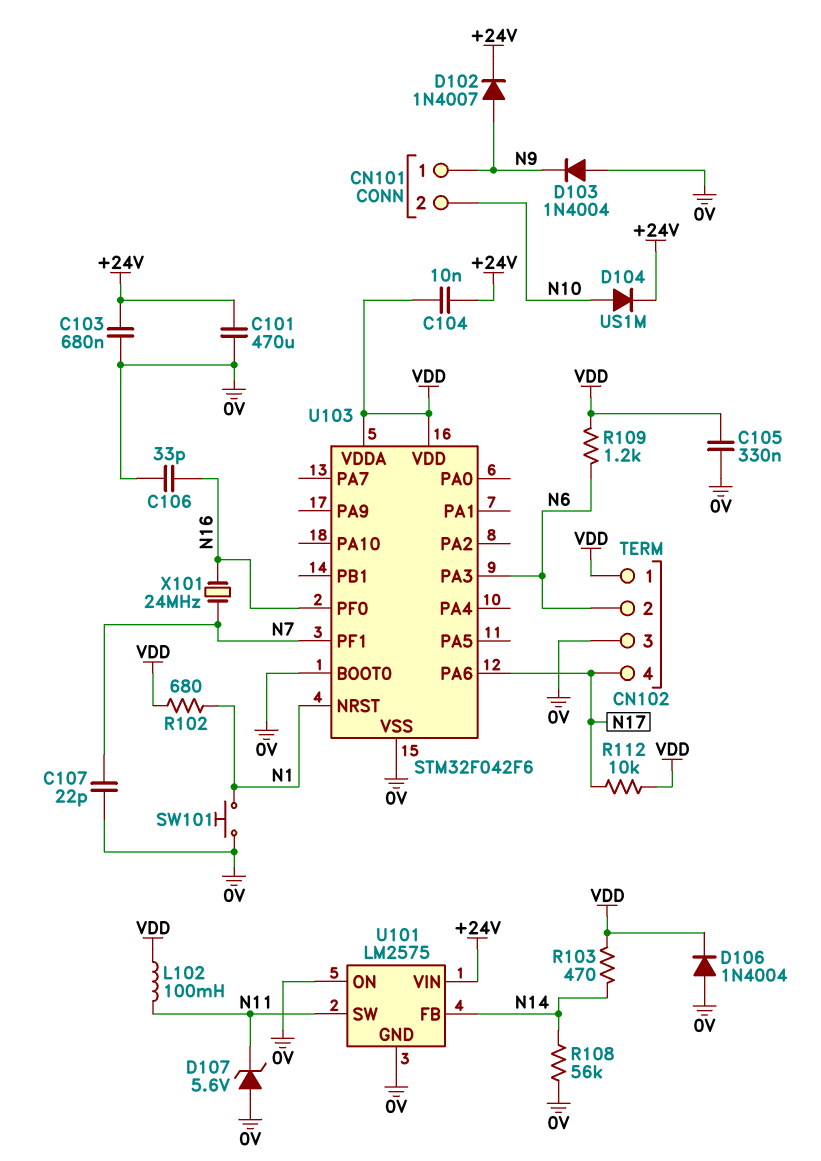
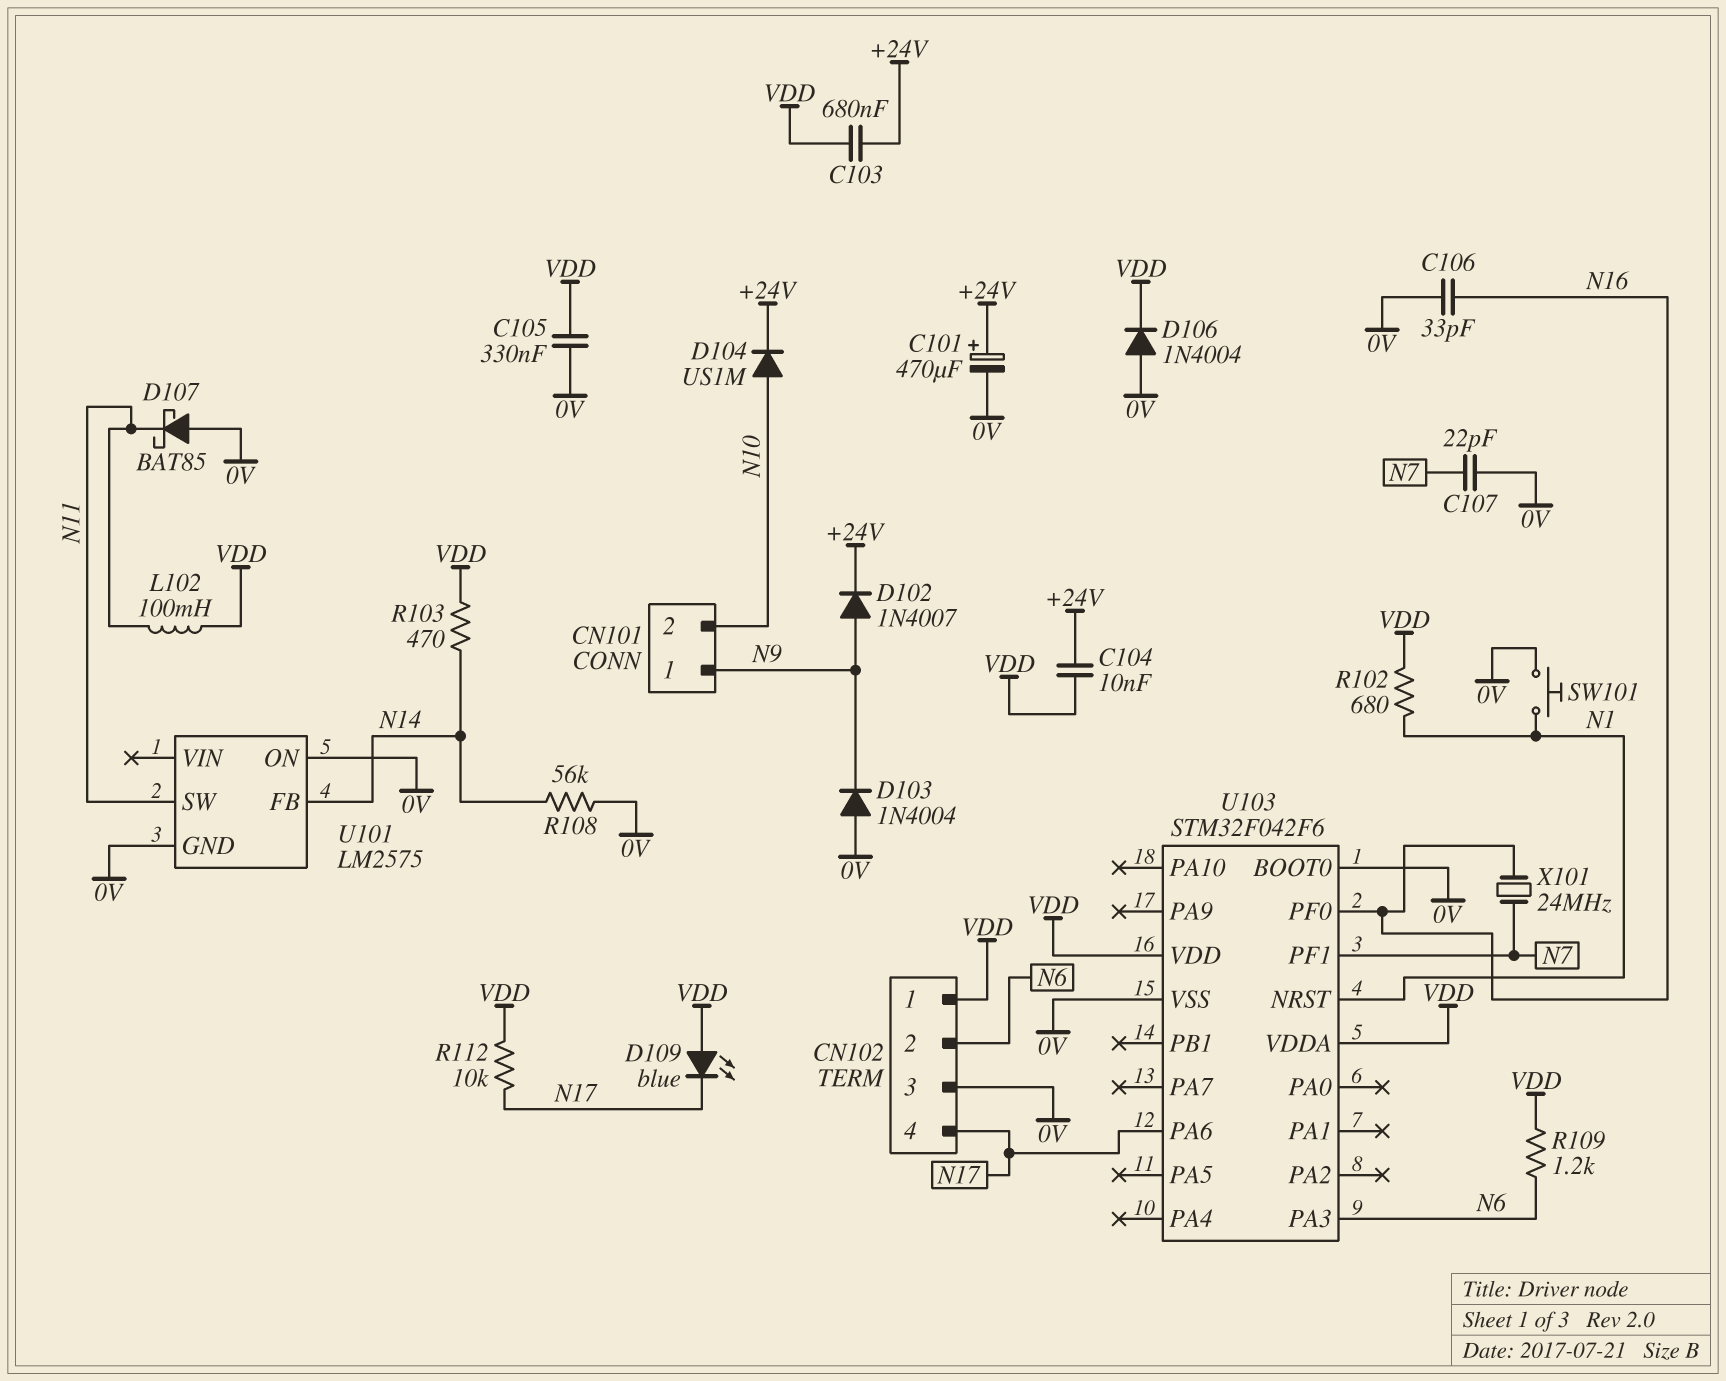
C101: 470uF (+24V, 0V) -> 470uF (plus +24V, minus 0V)
C103: 680nF (+24V, 0V) -> 680nF (+24V, VDD)
D107: zener 5.6V (A 0V, K N11) -> schottky BAT85 (A 0V, K N11)
D109: none -> LED blue (A VDD, K N17)
U101 pin VIN: +24V -> none

